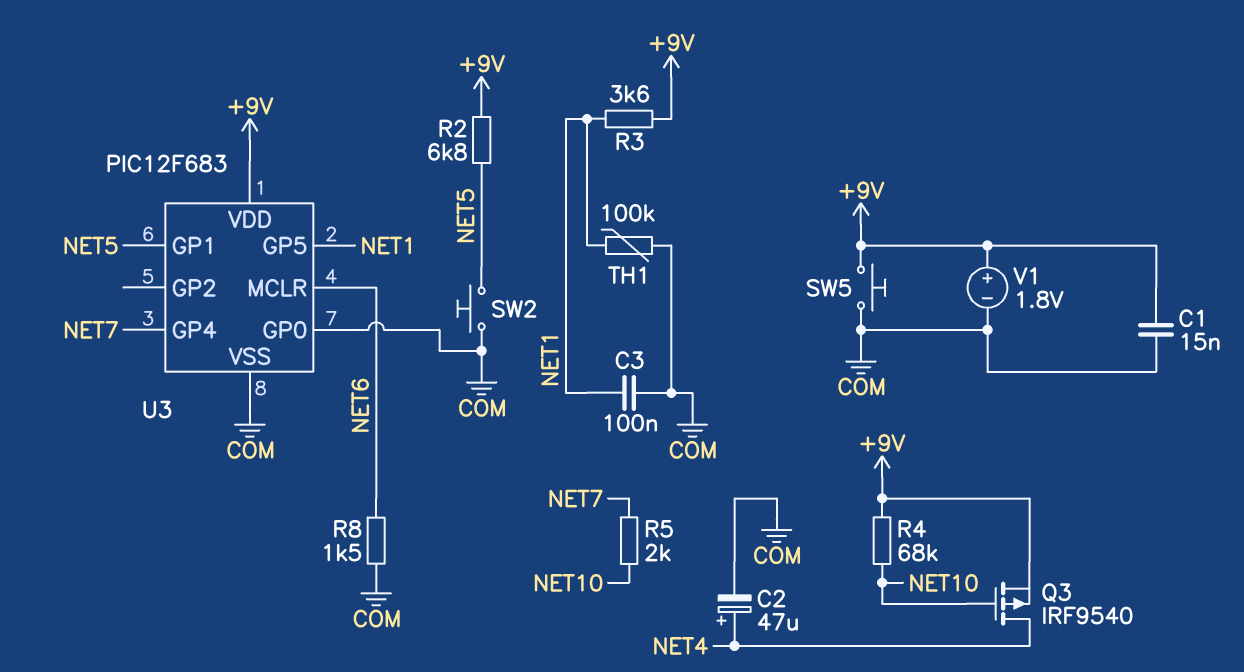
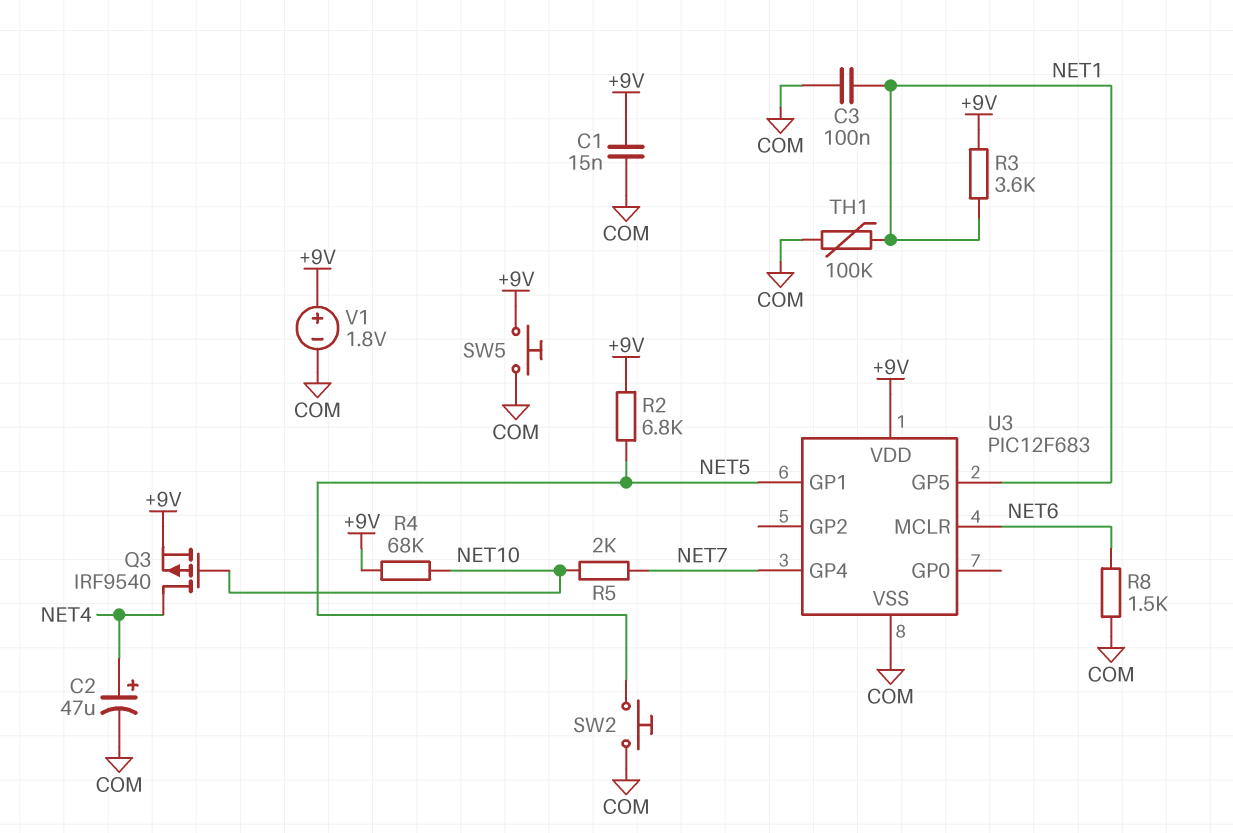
U3 pin GP0: COM -> none

